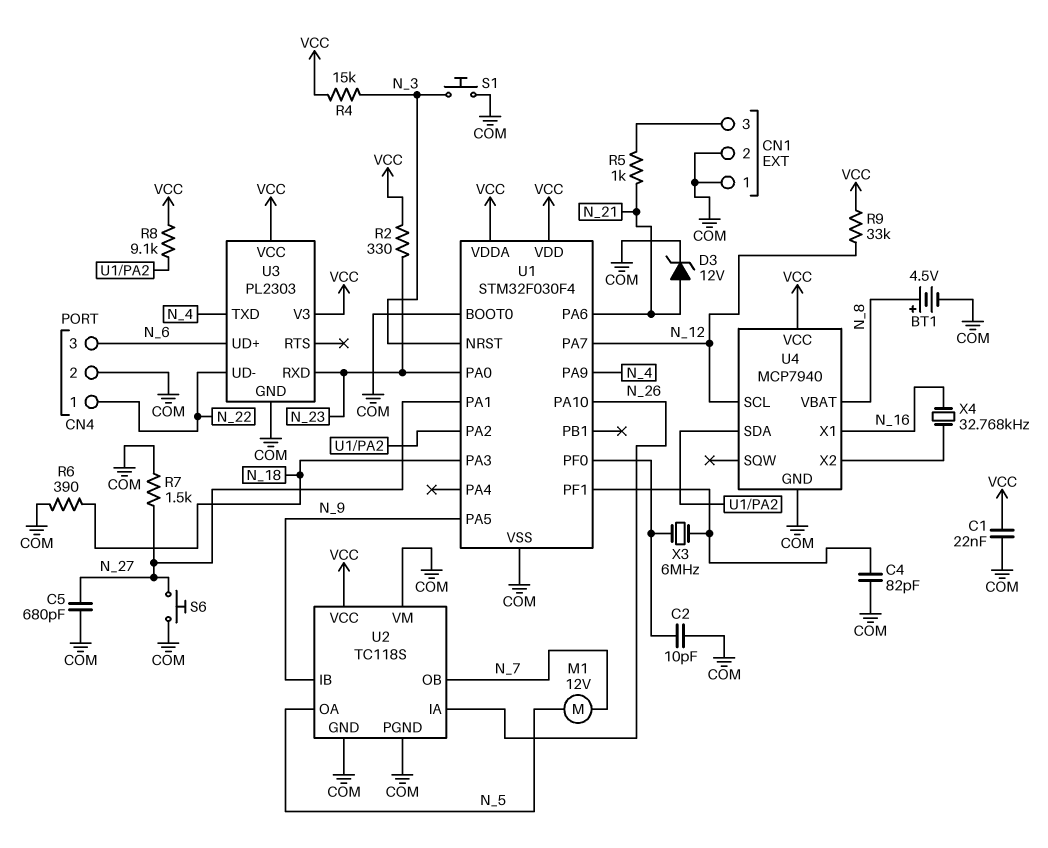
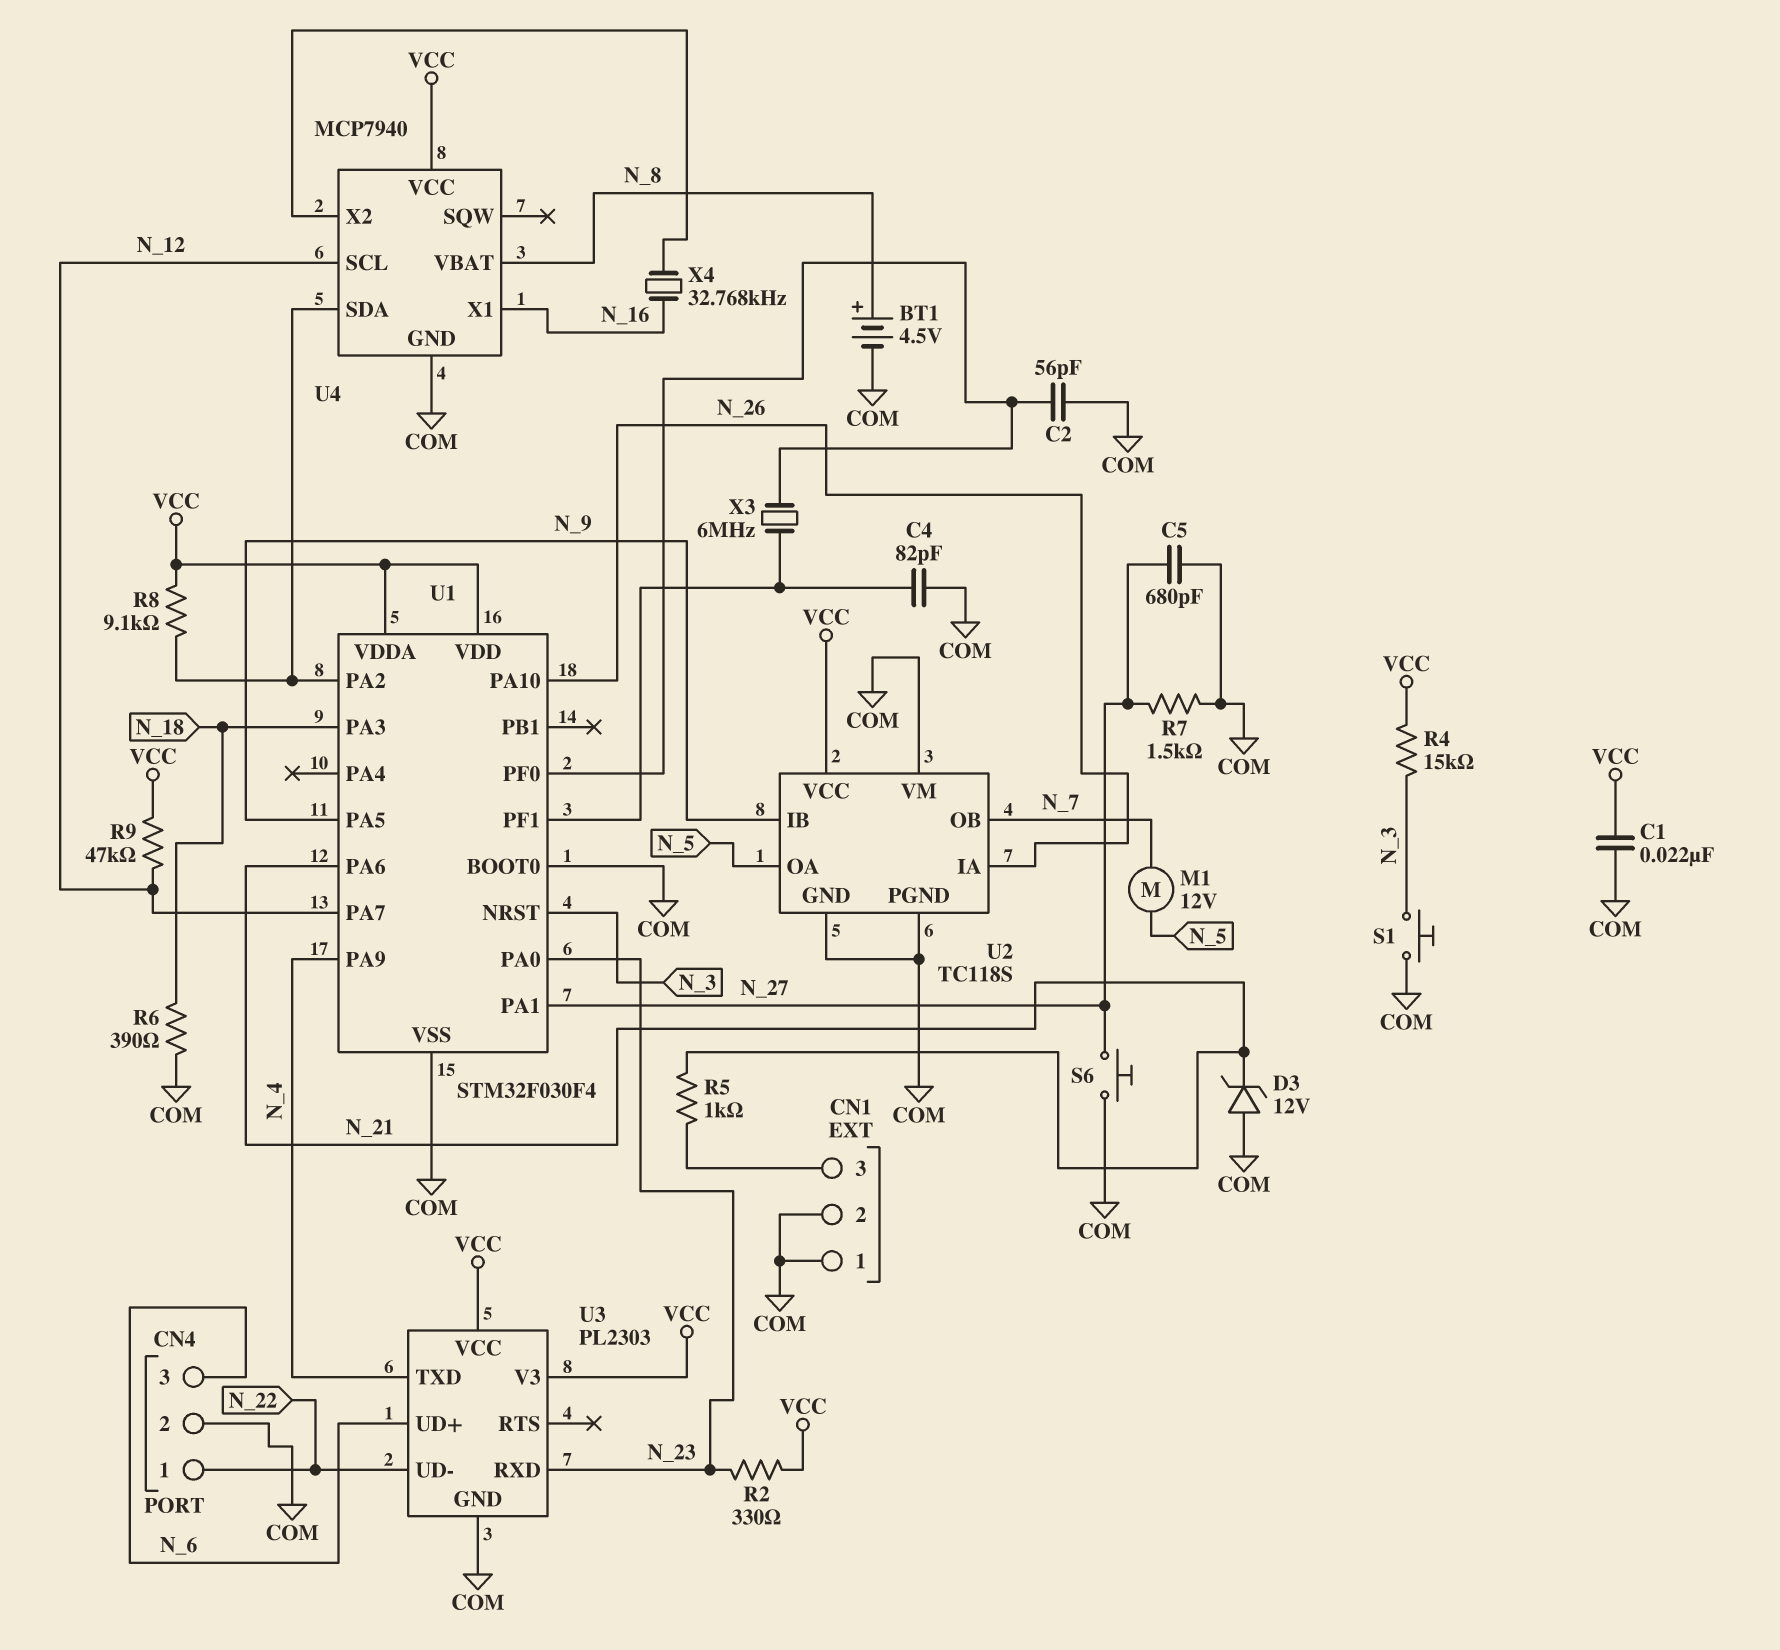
C2: 10pF (COM, U1/PF0) -> 56pF (COM, U1/PF0)
D3: zener 12V (A N_21, K COM) -> zener 12V (A COM, K N_21)
R9: 33k (N_12, VCC) -> 47k (N_12, VCC)

